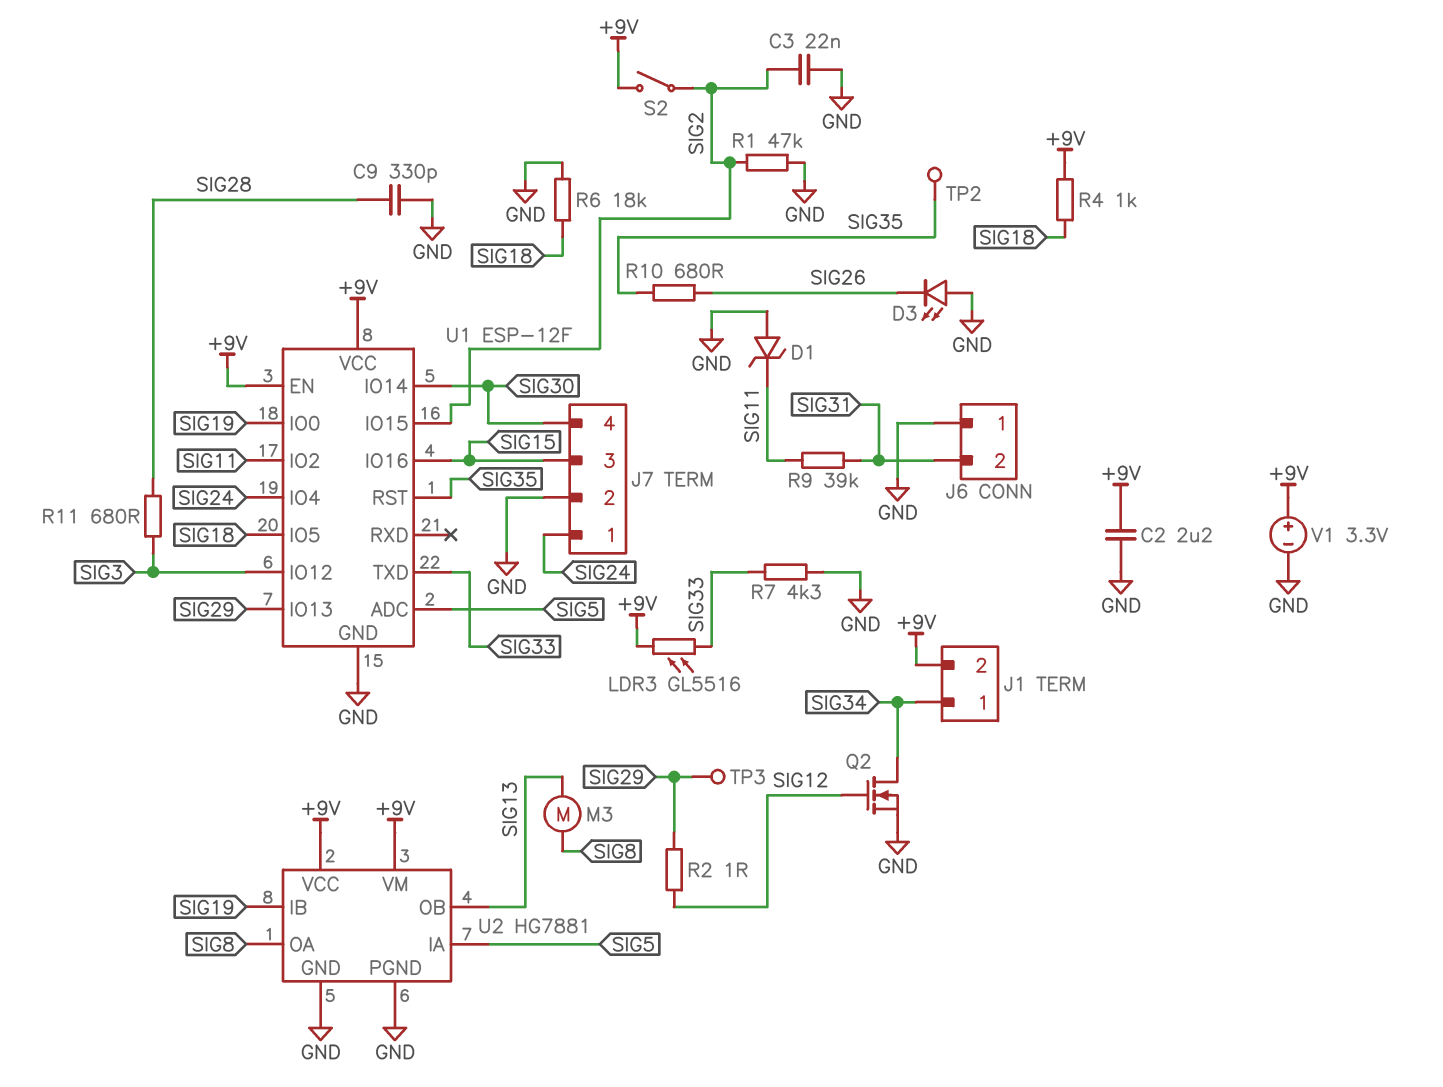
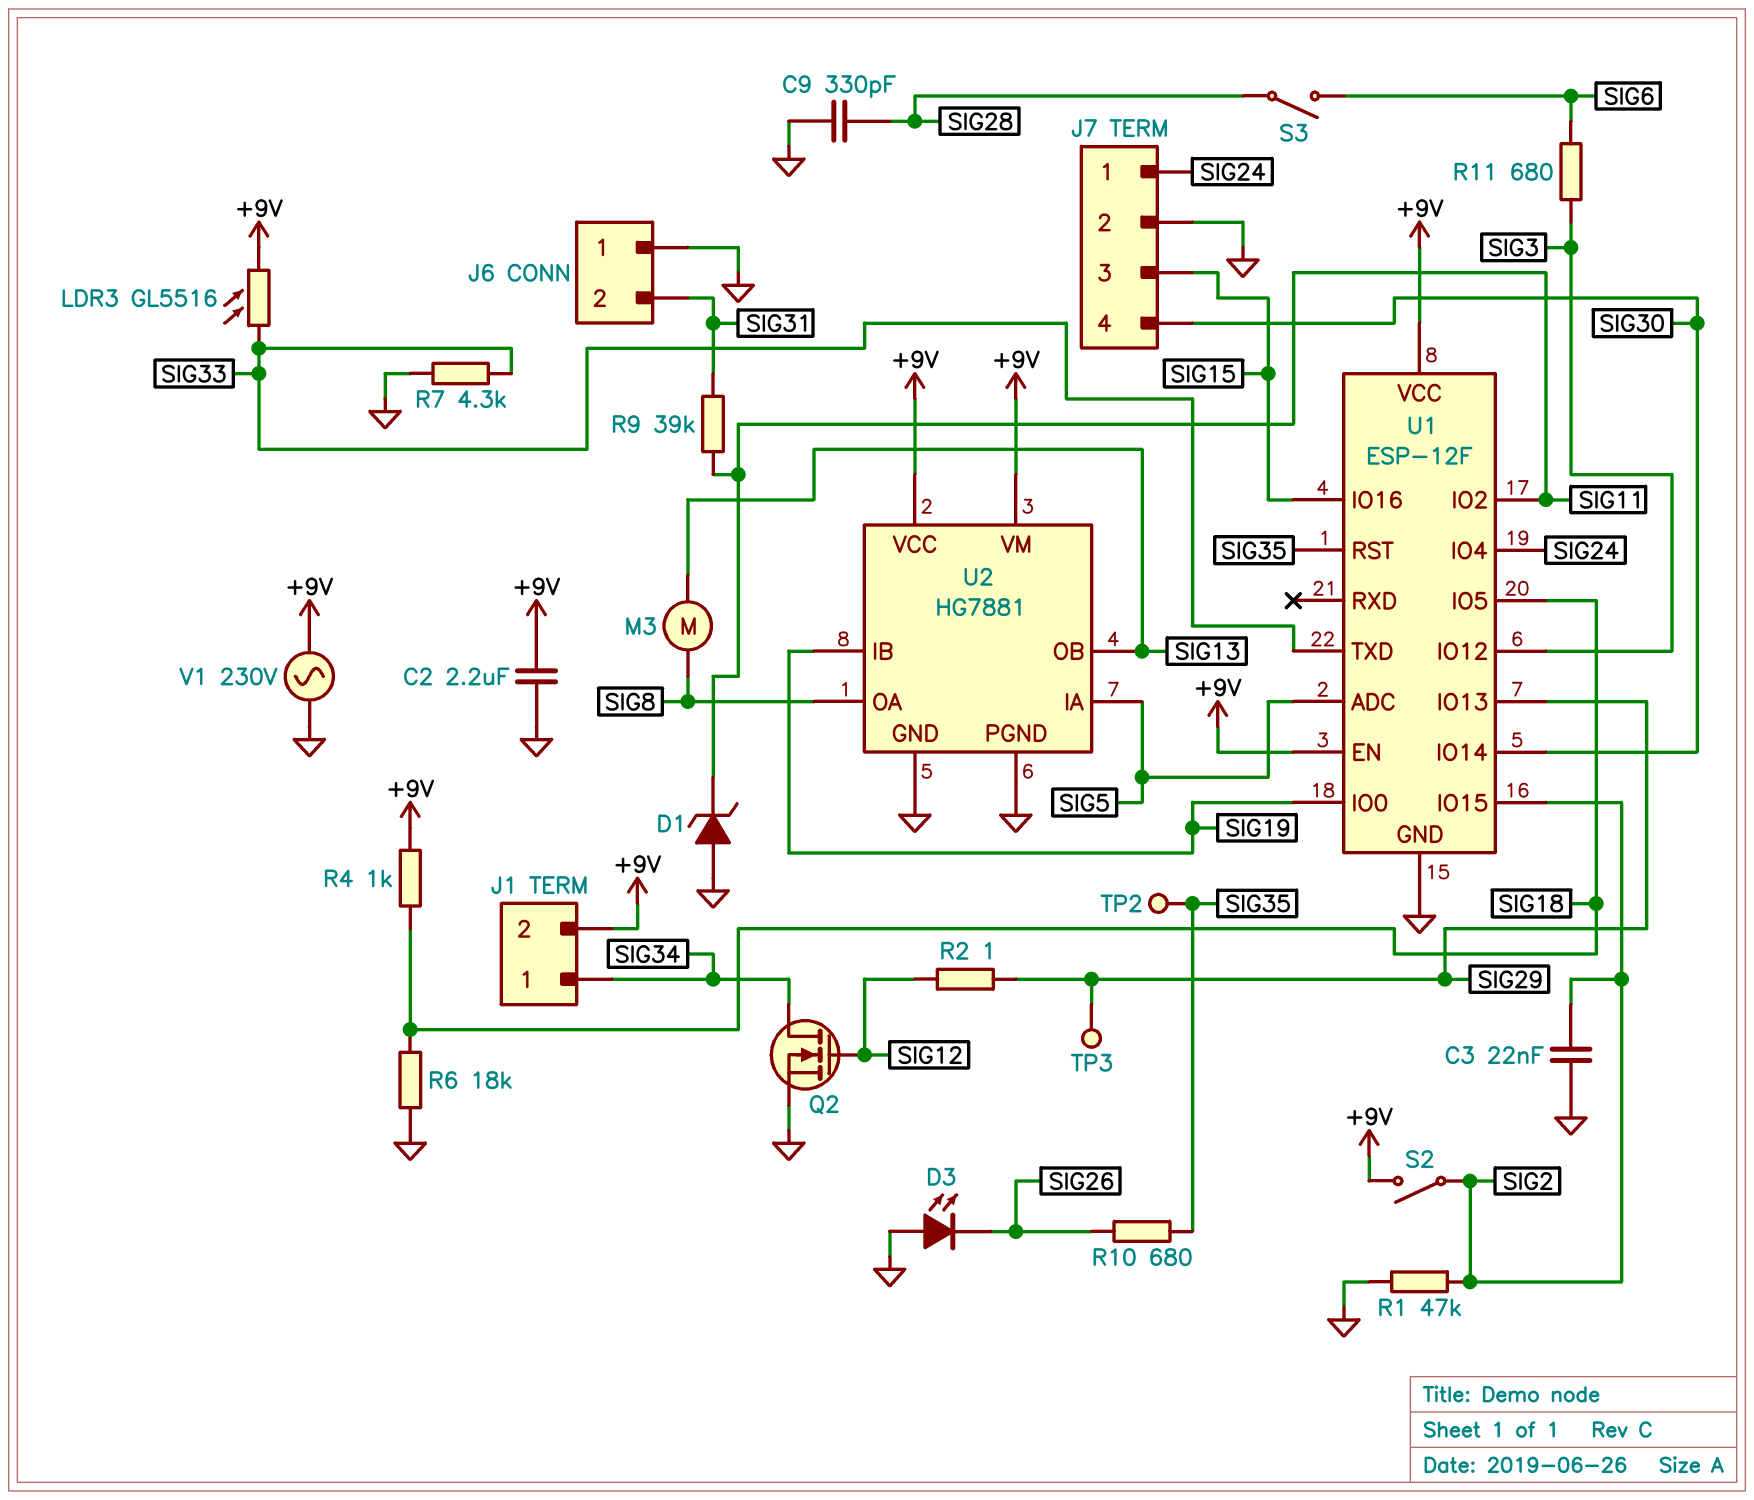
R11: 680 (SIG3, SIG28) -> 680 (SIG3, SIG6)
S3: none -> switch (SIG6, SIG28)
V1: 3.3V (plus +9V, minus GND) -> AC 230V (+9V, GND)

